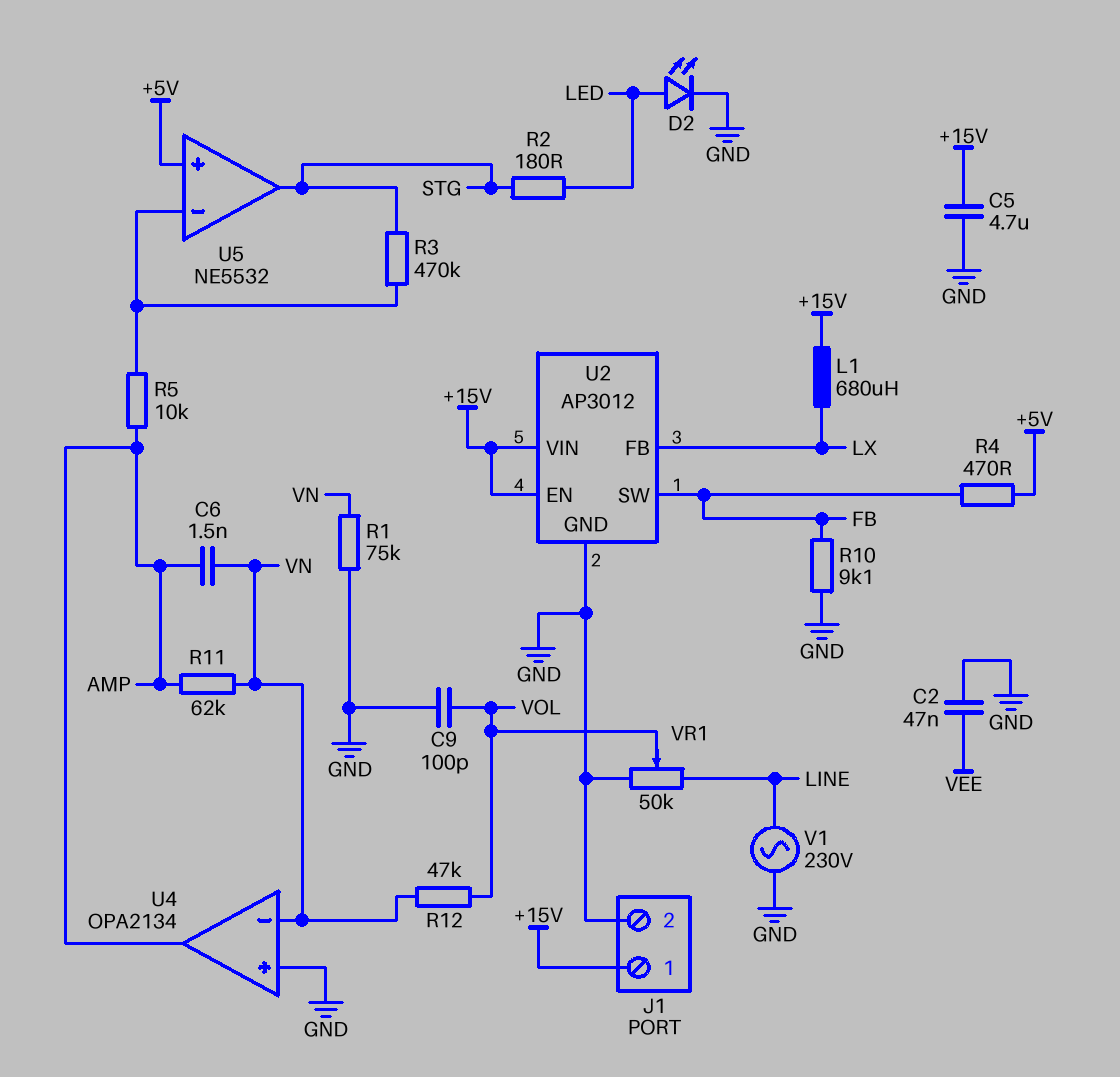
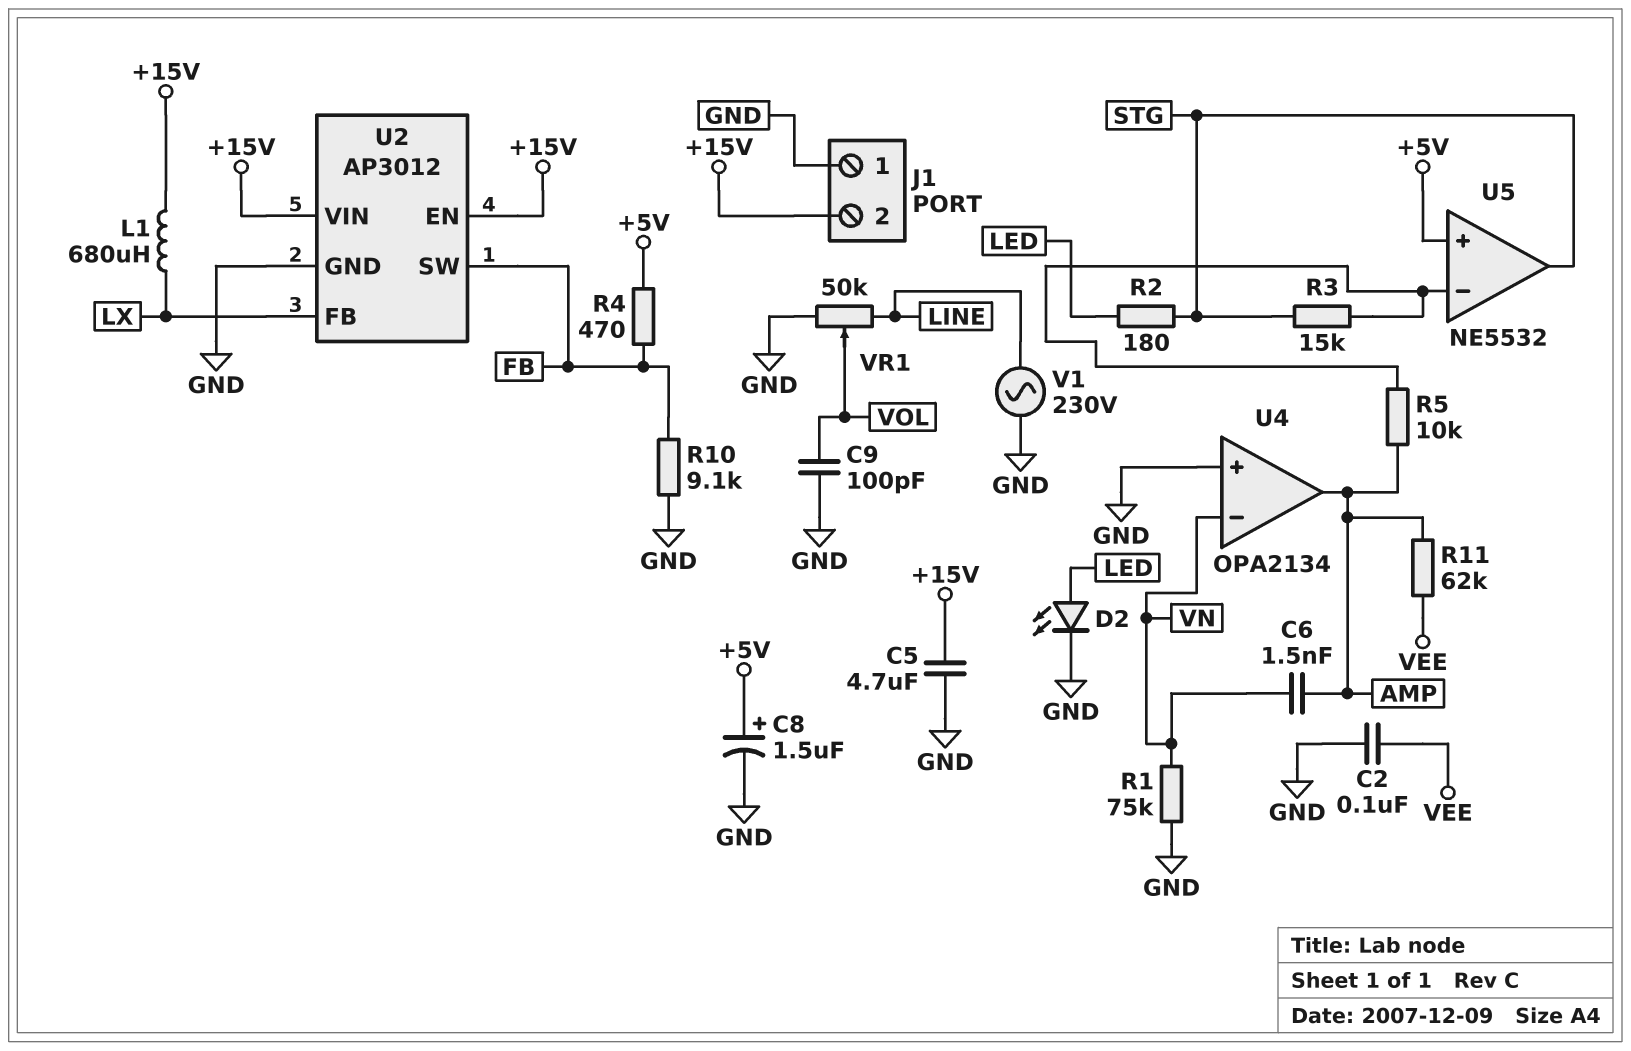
C2: 47nF (GND, VEE) -> 100nF (GND, VEE)
C8: none -> 1.5uF (plus +5V, minus GND)
J1 pin 1: +15V -> GND
J1 pin 2: GND -> +15V
R3: 470k (STG, U5/in-) -> 15k (STG, U5/in-)
R11: 62k (AMP, VN) -> 62k (AMP, VEE)
R12: 47k (VN, VOL) -> none

